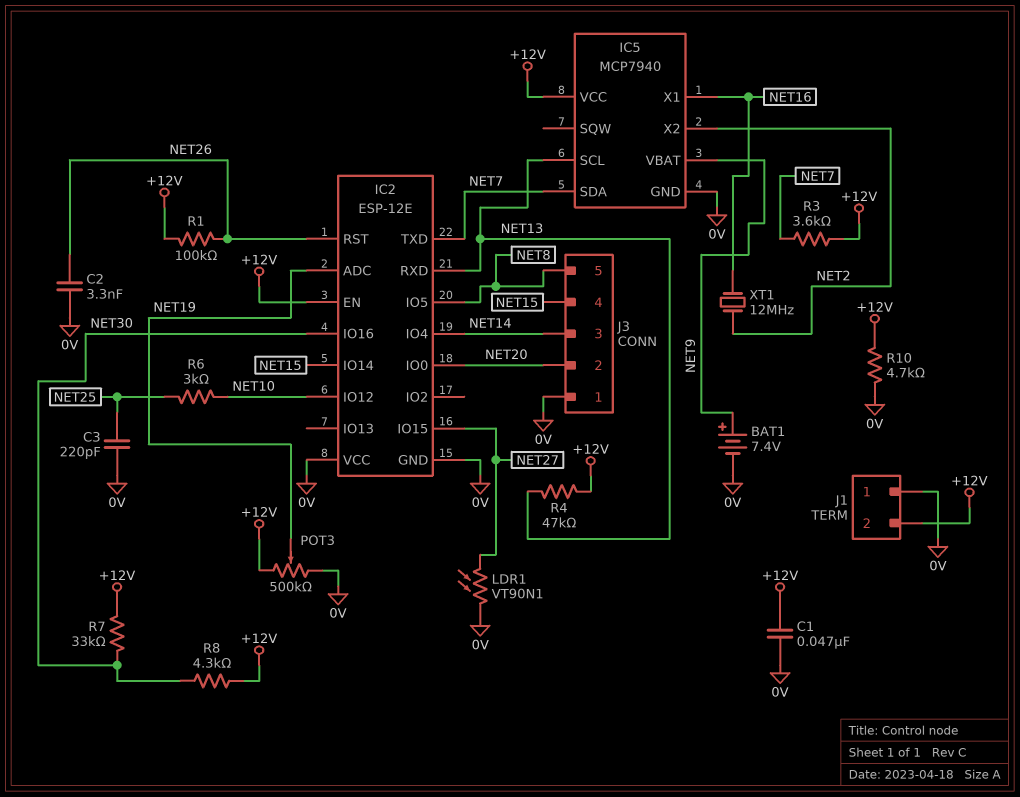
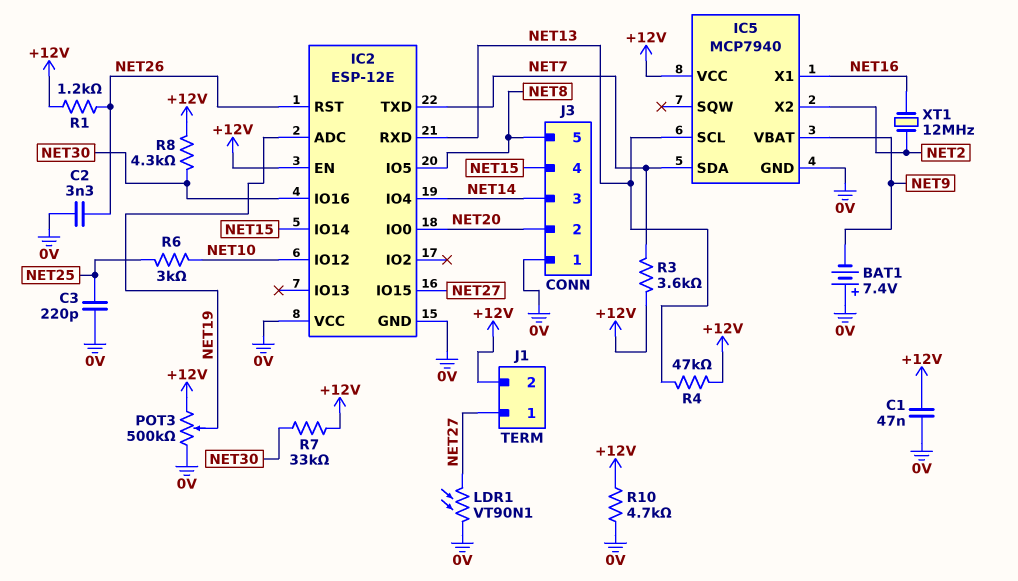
BAT1: 7.4V (plus NET9, minus 0V) -> 7.4V (plus 0V, minus NET9)
J1 pin 1: 0V -> NET27
R1: 100k (+12V, NET26) -> 1.2k (+12V, NET26)

